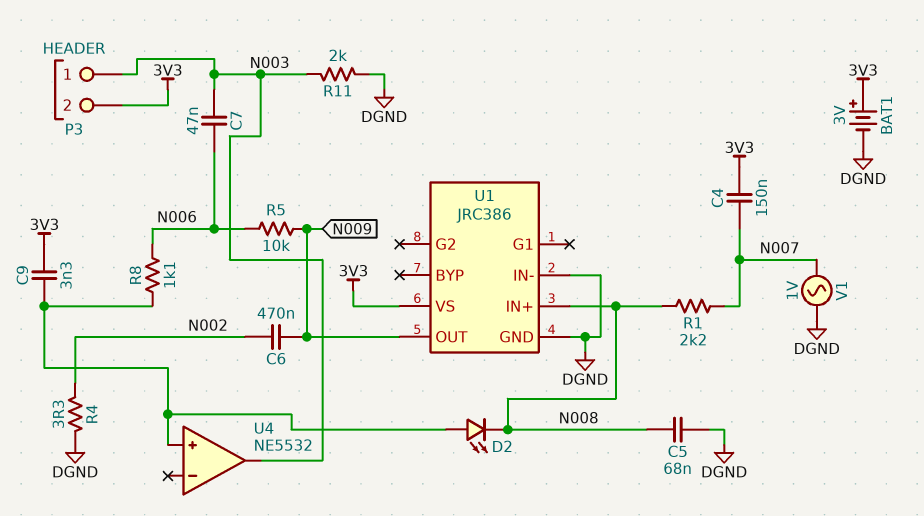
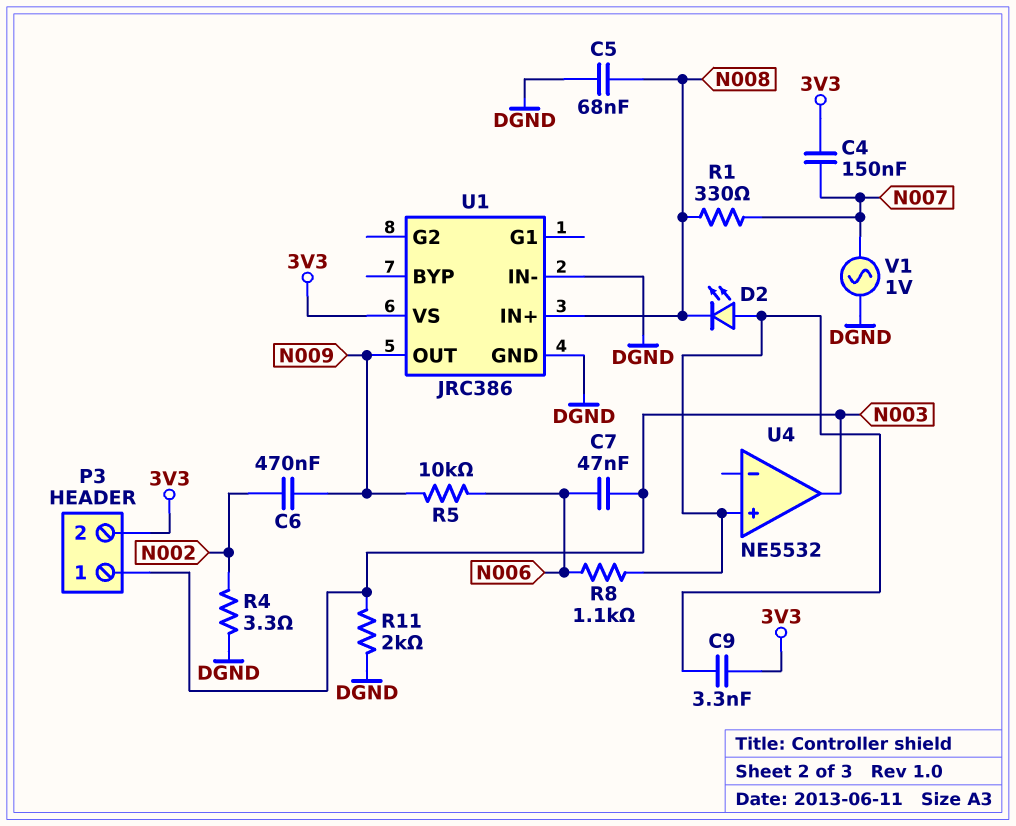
BAT1: 3V (plus 3V3, minus DGND) -> none
R1: 2.2k (N007, N008) -> 330 (N007, N008)

